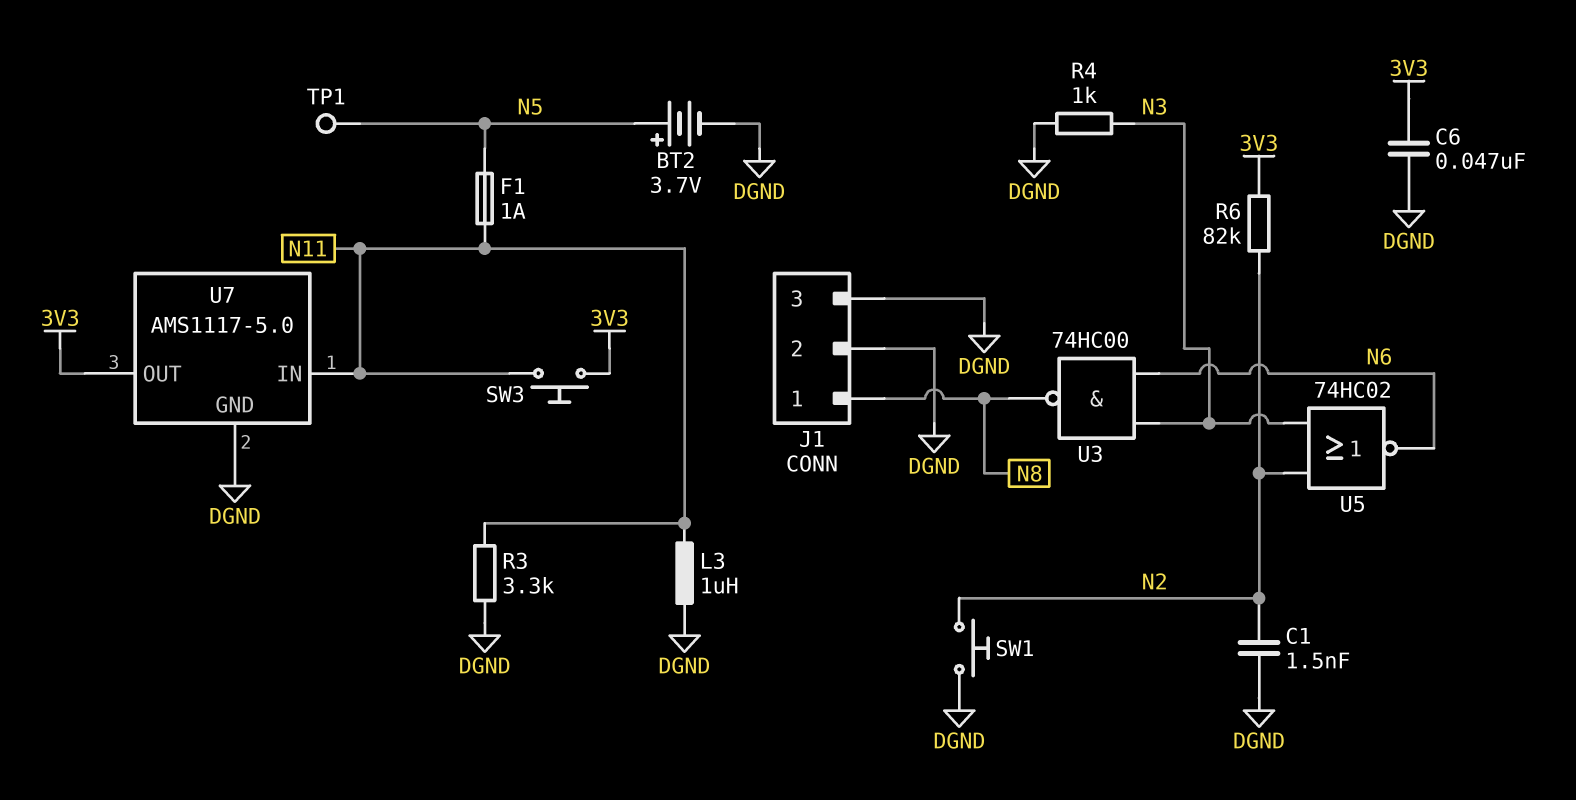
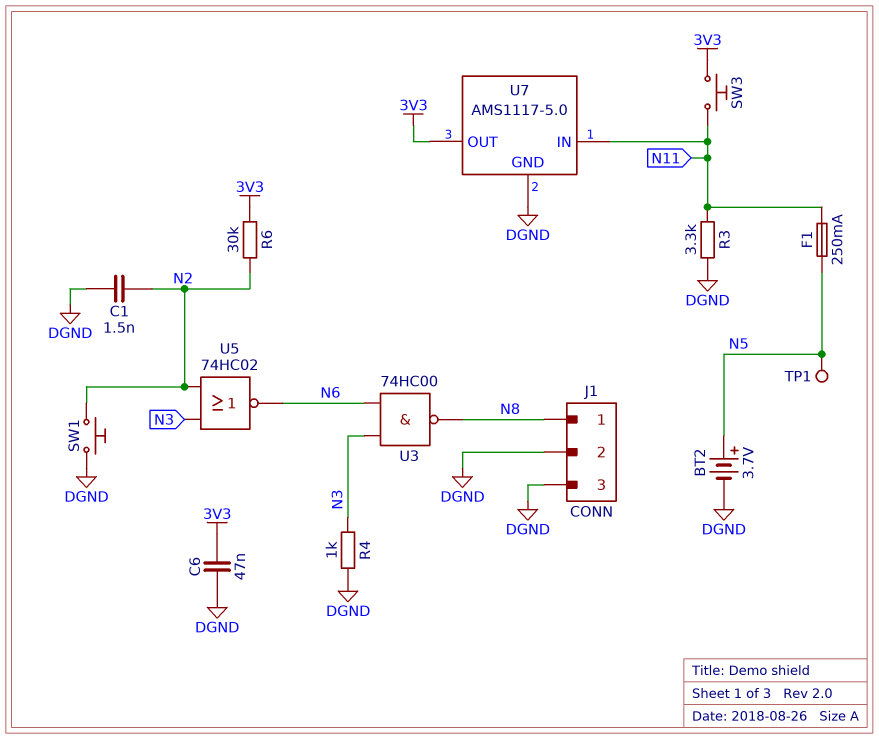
F1: 1A (N5, N11) -> 250mA (N5, N11)
L3: 1uH (DGND, N11) -> none
R6: 82k (3V3, N2) -> 30k (3V3, N2)

